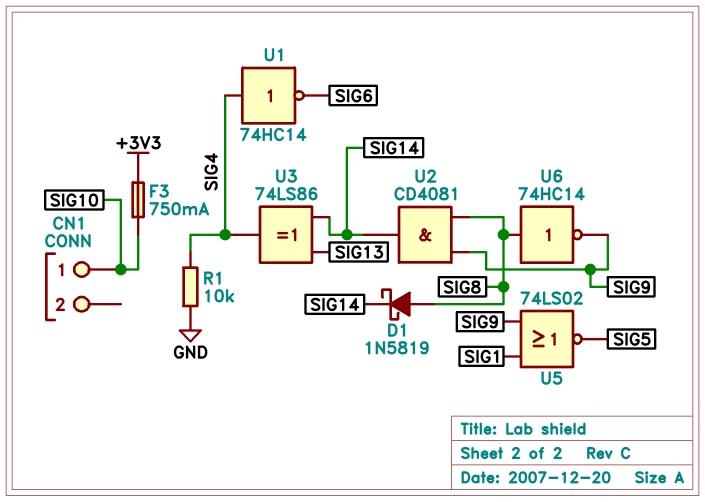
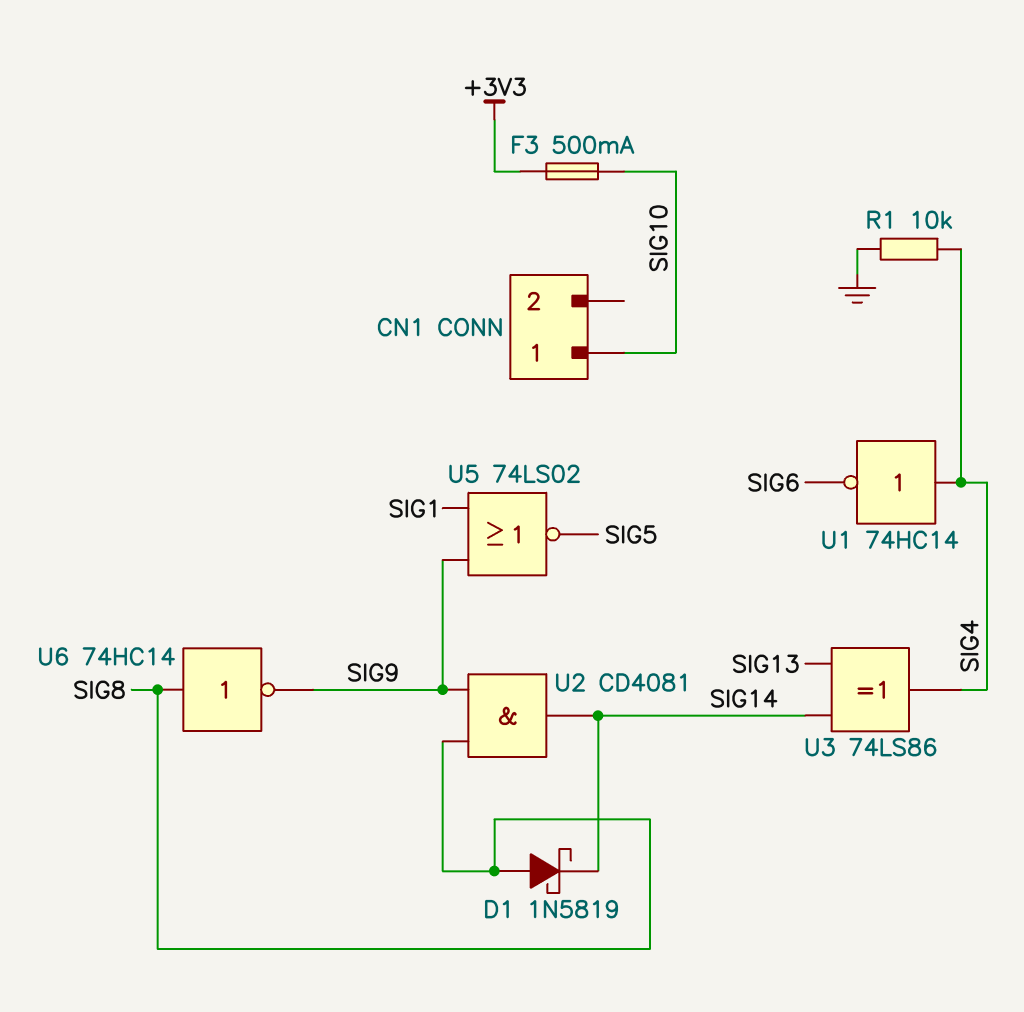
F3: 750mA (+3V3, SIG10) -> 500mA (+3V3, SIG10)

